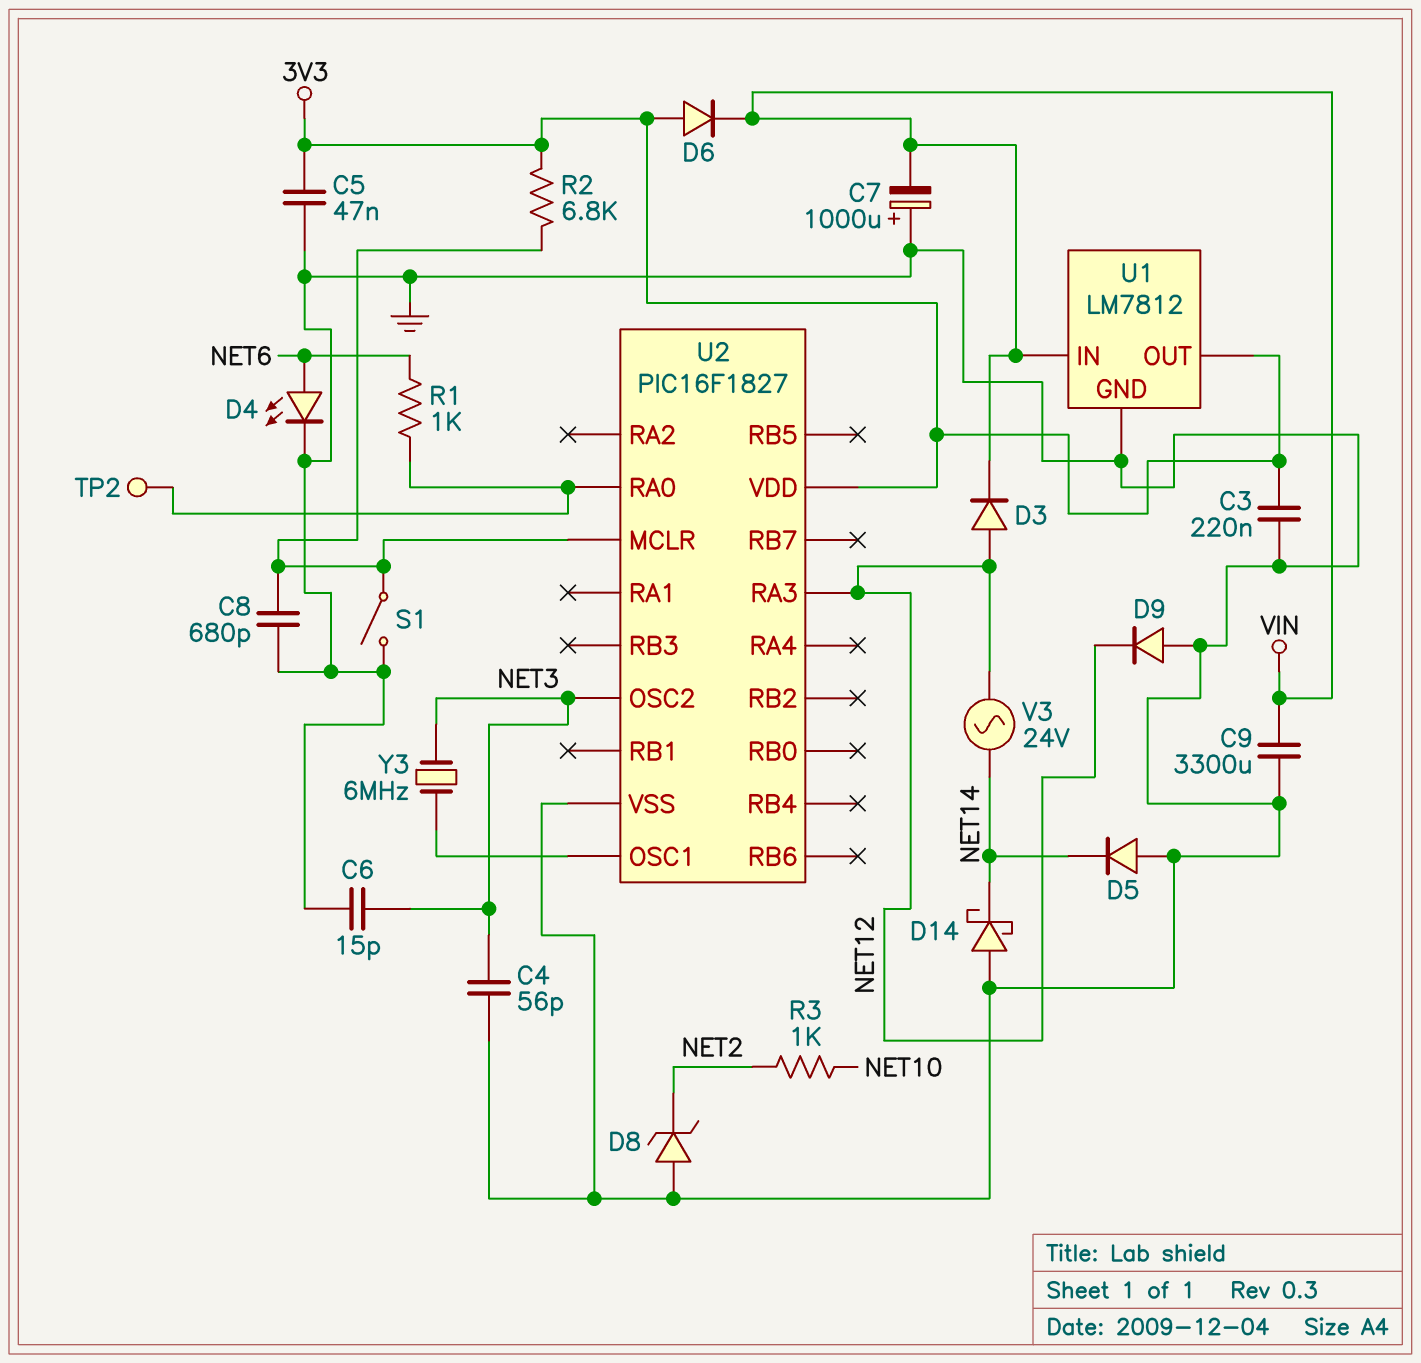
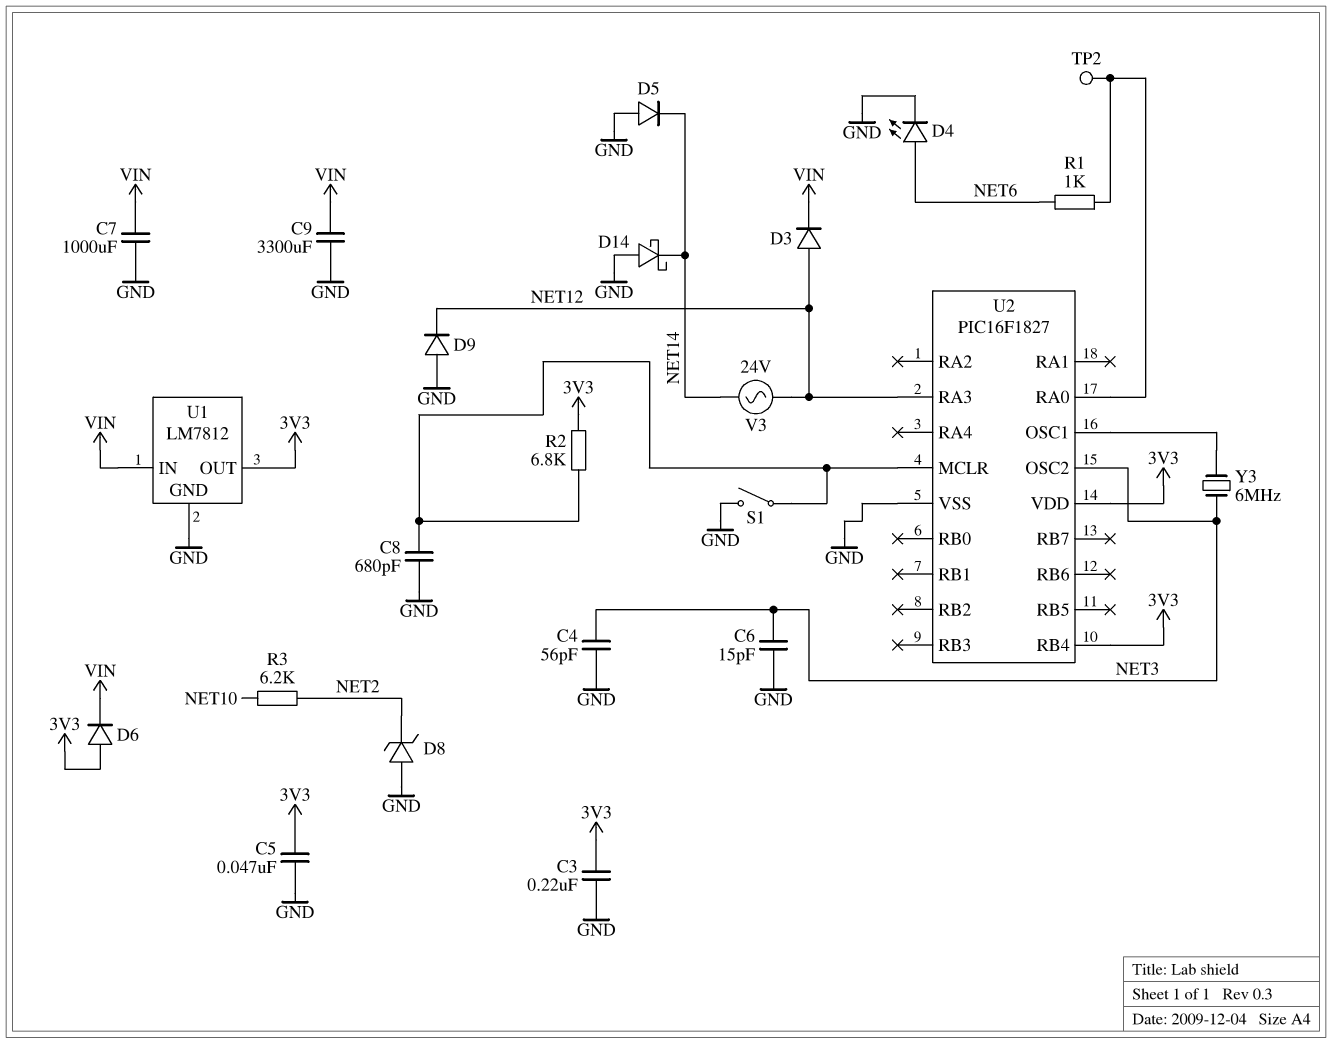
C7: 1000uF (plus GND, minus VIN) -> 1000uF (GND, VIN)
R3: 1k (NET2, NET10) -> 6.2k (NET2, NET10)
U2 pin RB4: none -> 3V3

